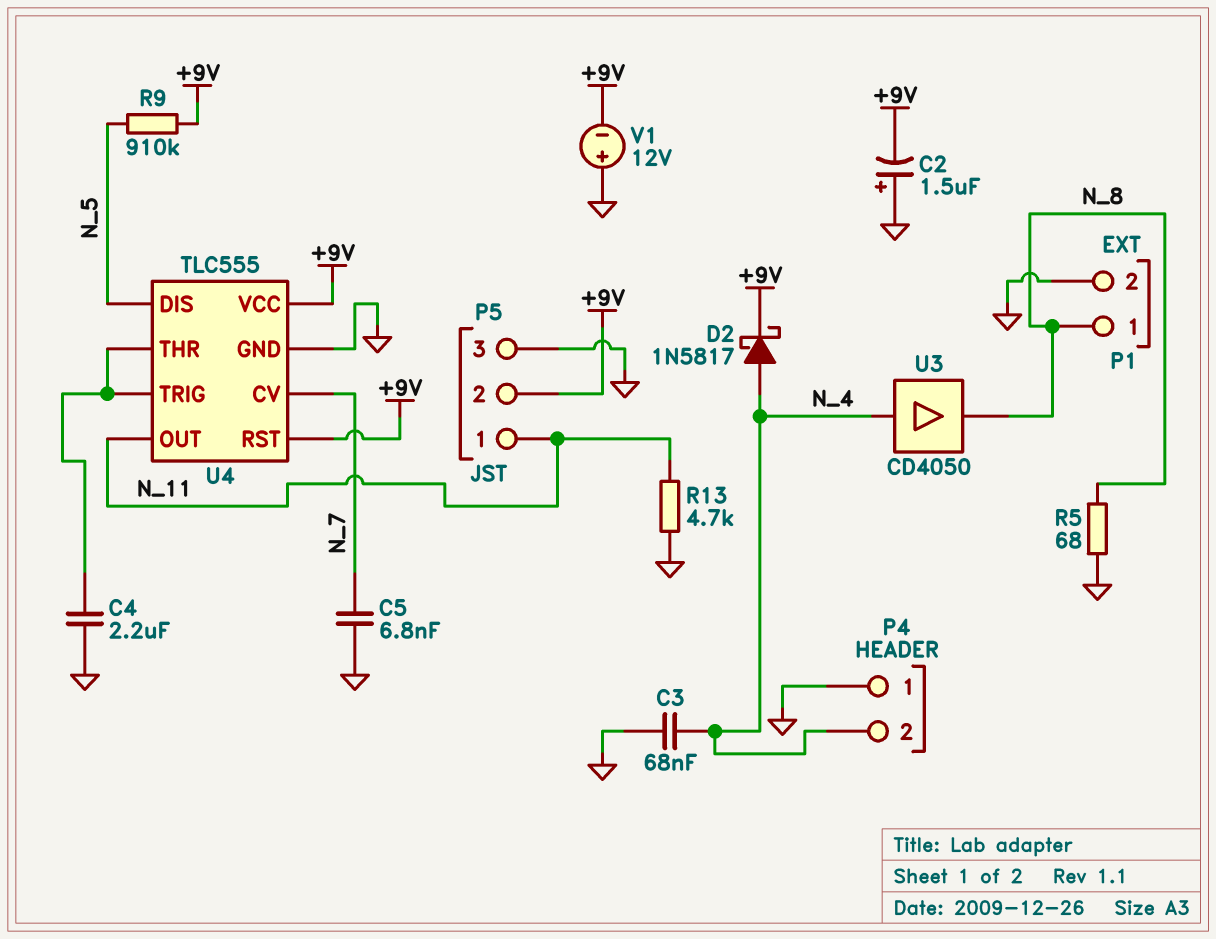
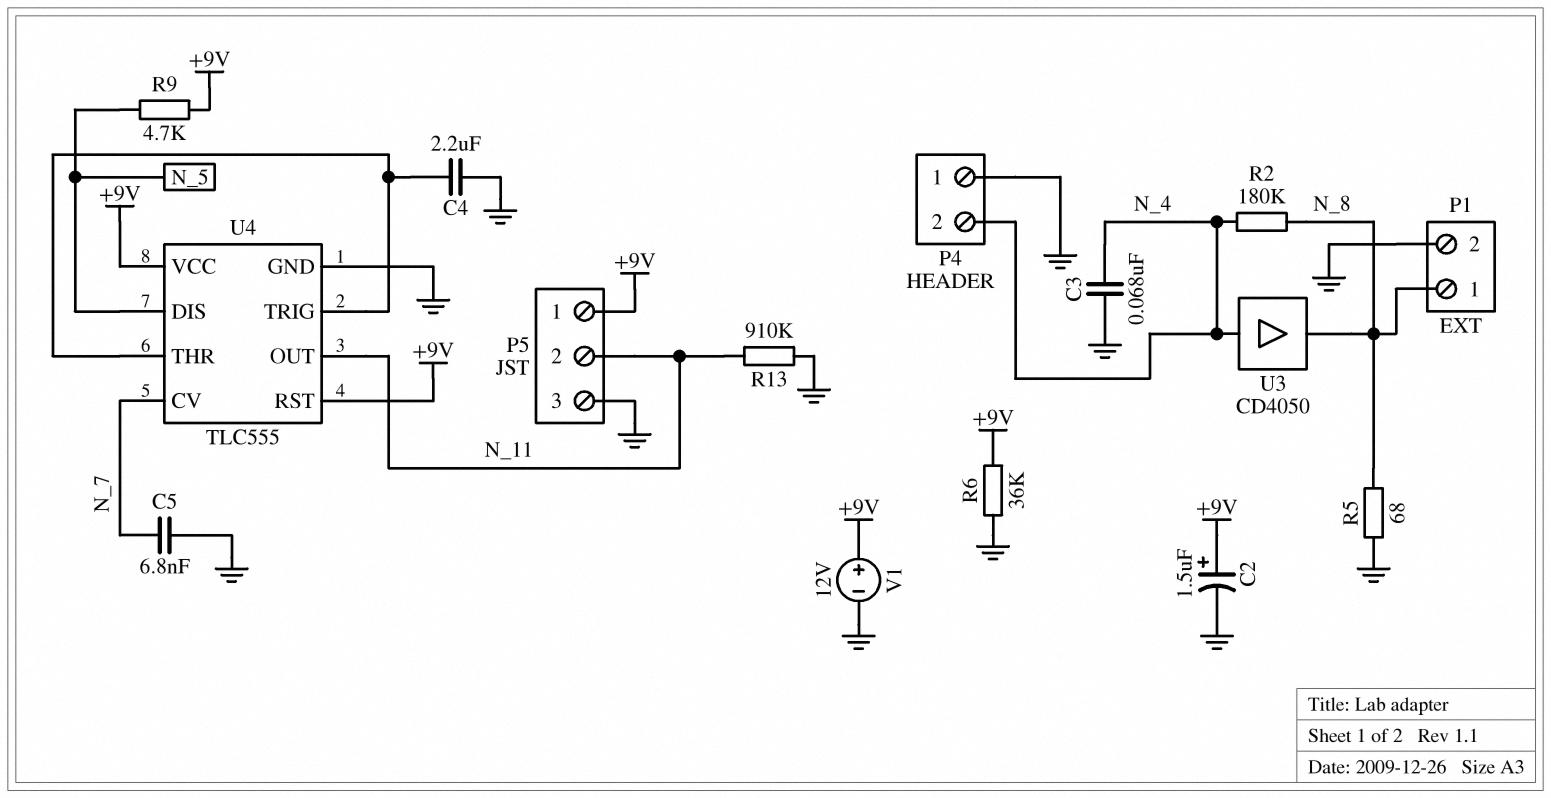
C2: 1.5uF (plus GND, minus +9V) -> 1.5uF (plus +9V, minus GND)
D2: schottky 1N5817 (A N_4, K +9V) -> none
P5 pin 1: N_11 -> +9V
P5 pin 2: +9V -> N_11
R2: none -> 180k (N_4, N_8)
R6: none -> 36k (+9V, GND)
R9: 910k (+9V, N_5) -> 4.7k (+9V, N_5)
R13: 4.7k (GND, N_11) -> 910k (GND, N_11)
V1: 12V (plus GND, minus +9V) -> 12V (plus +9V, minus GND)

